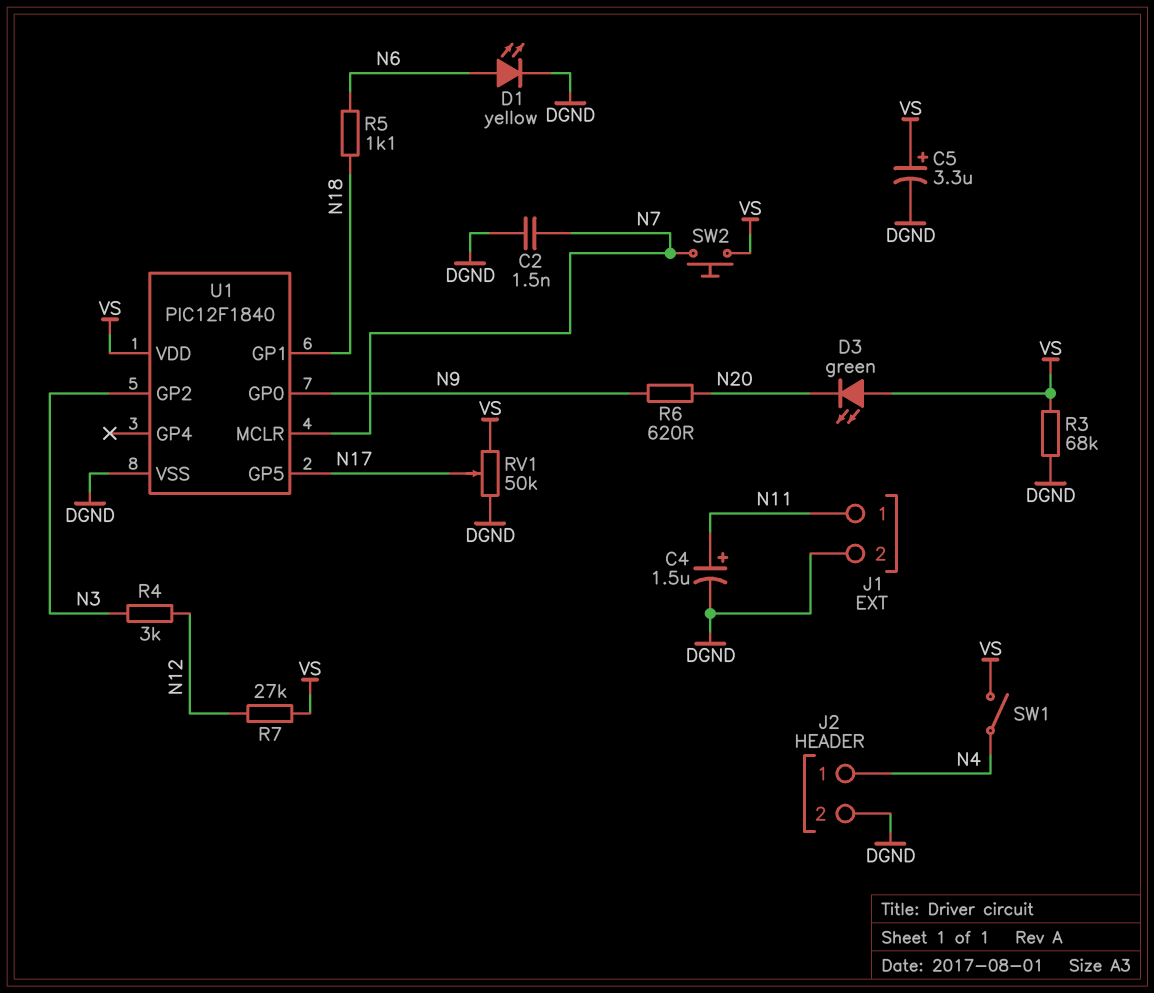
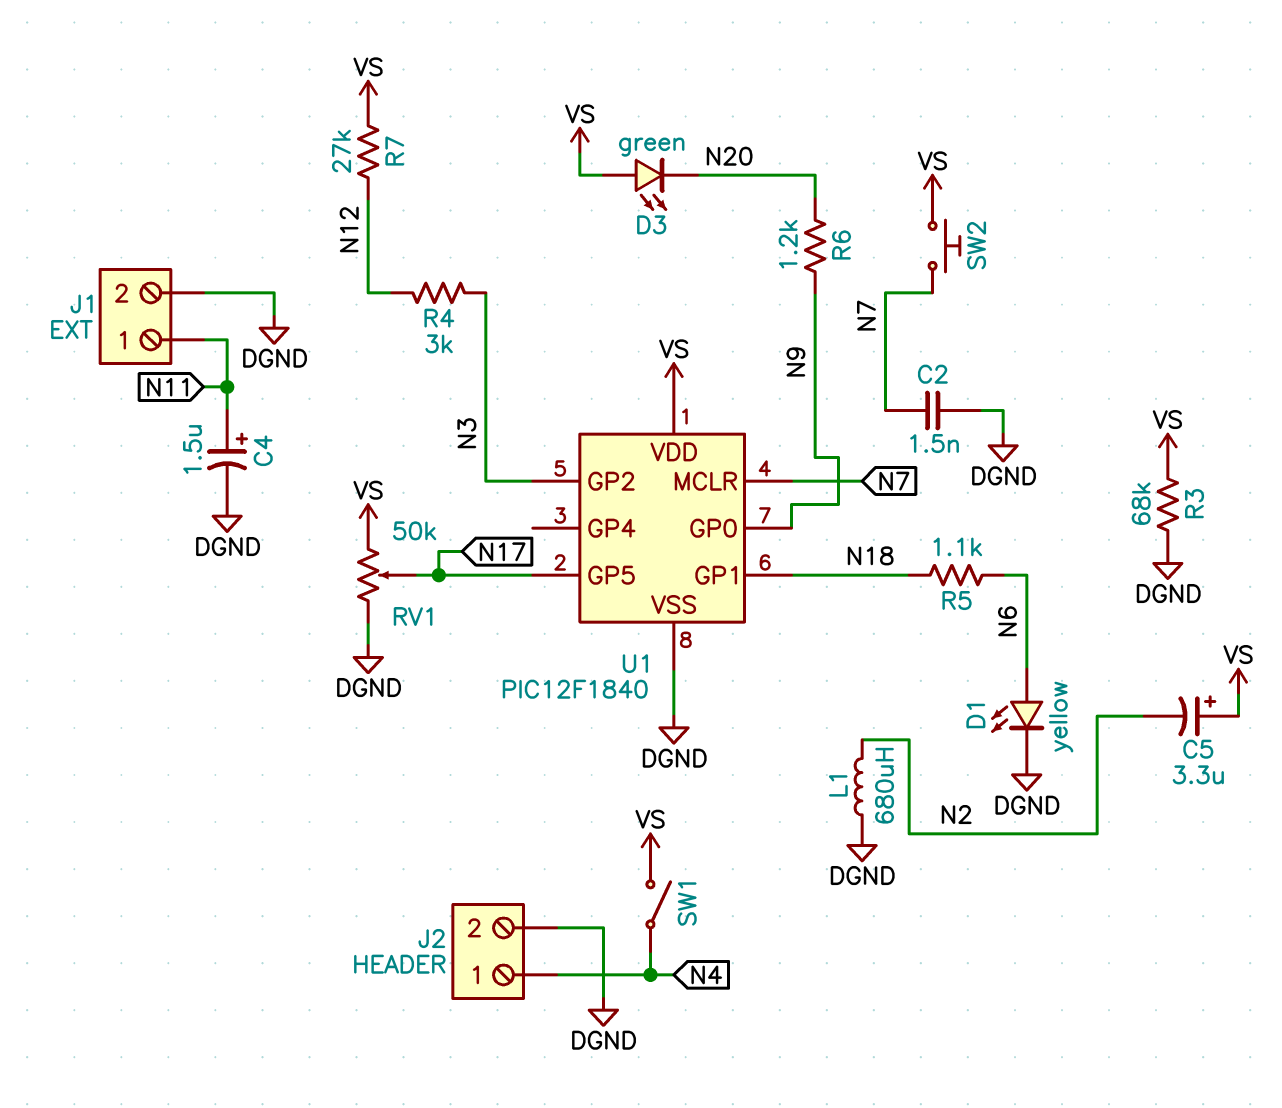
C5: 3.3uF (plus VS, minus DGND) -> 3.3uF (plus VS, minus N2)
L1: none -> 680uH (DGND, N2)
R6: 620 (N9, N20) -> 1.2k (N9, N20)

